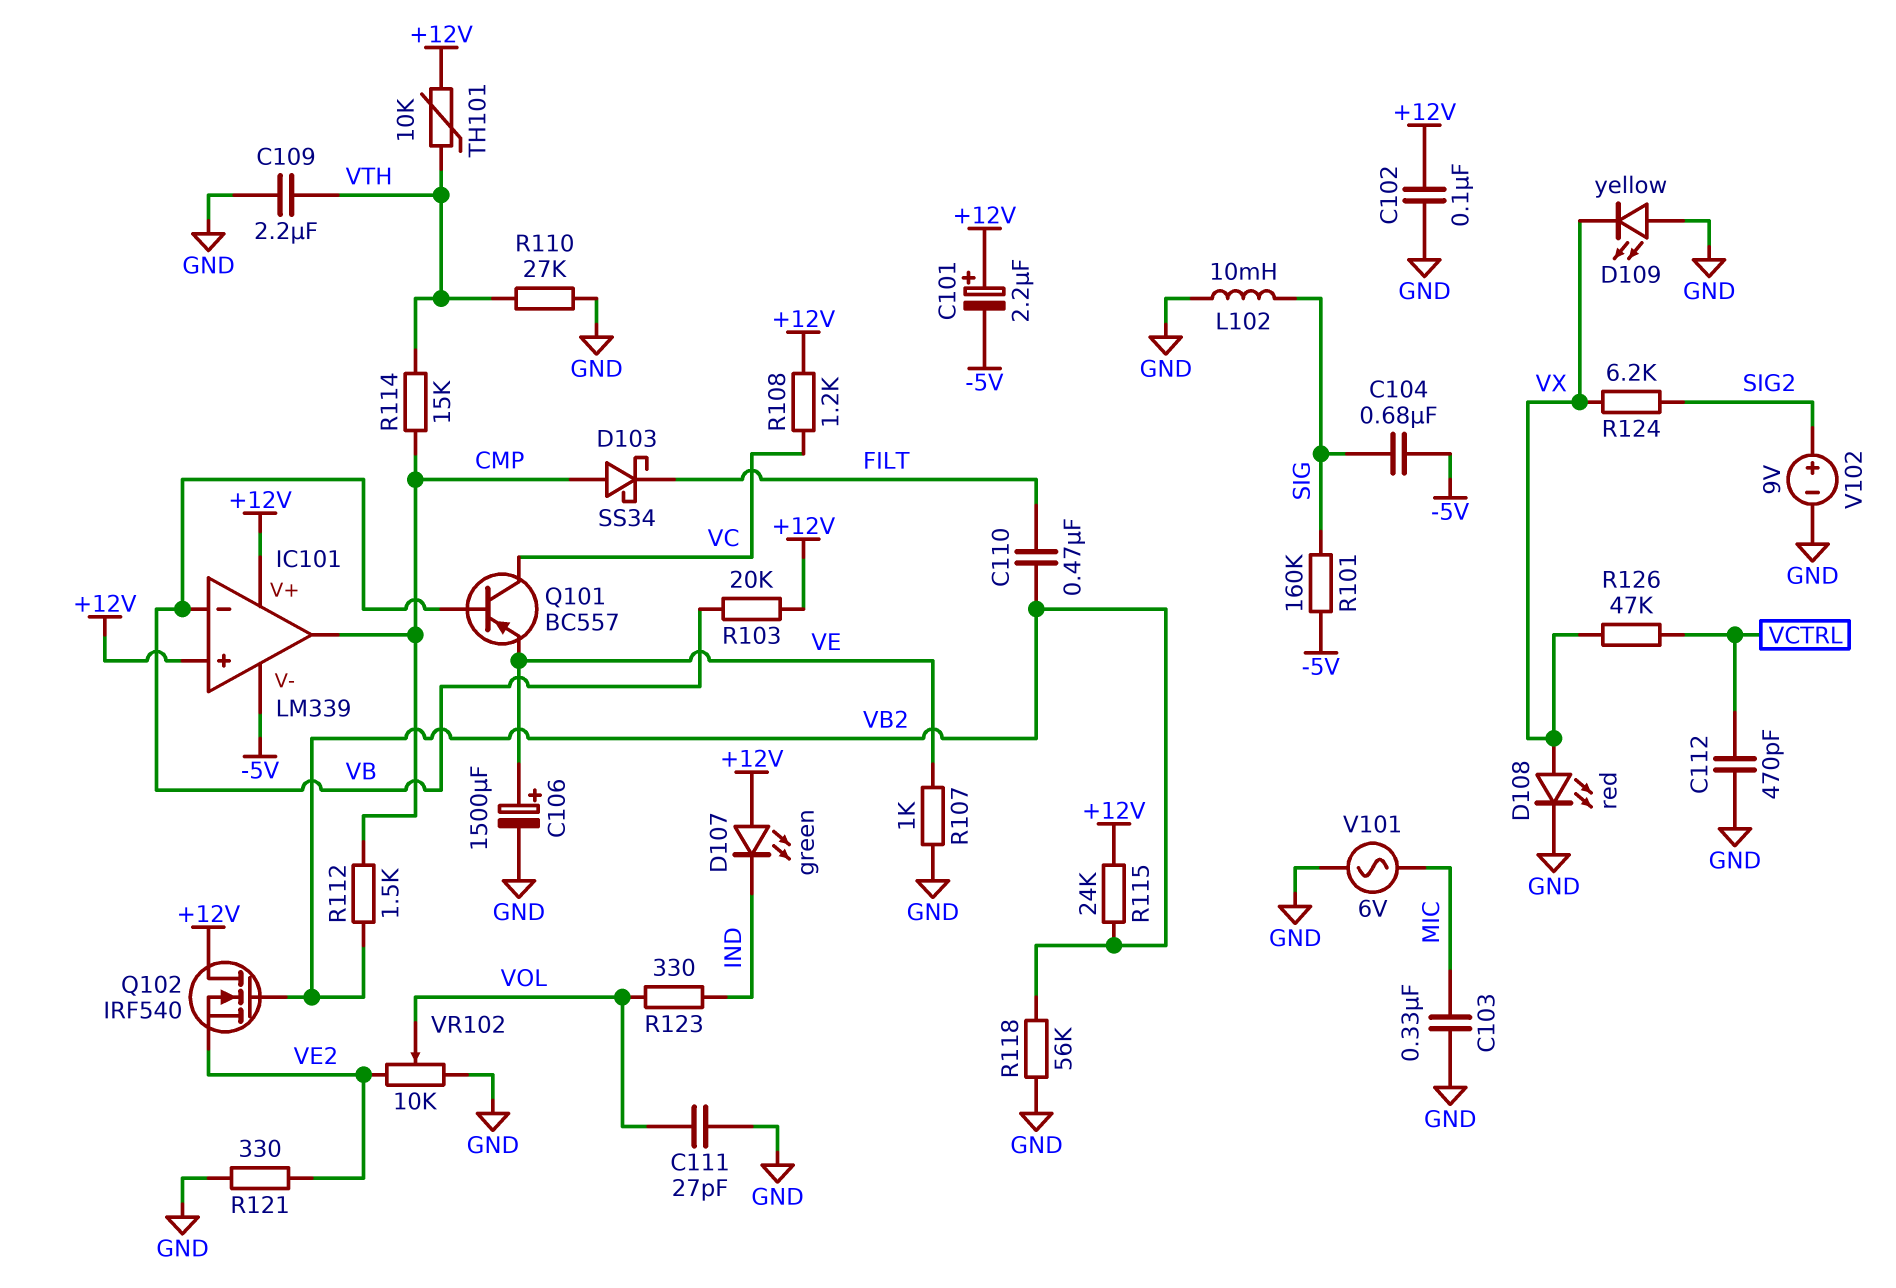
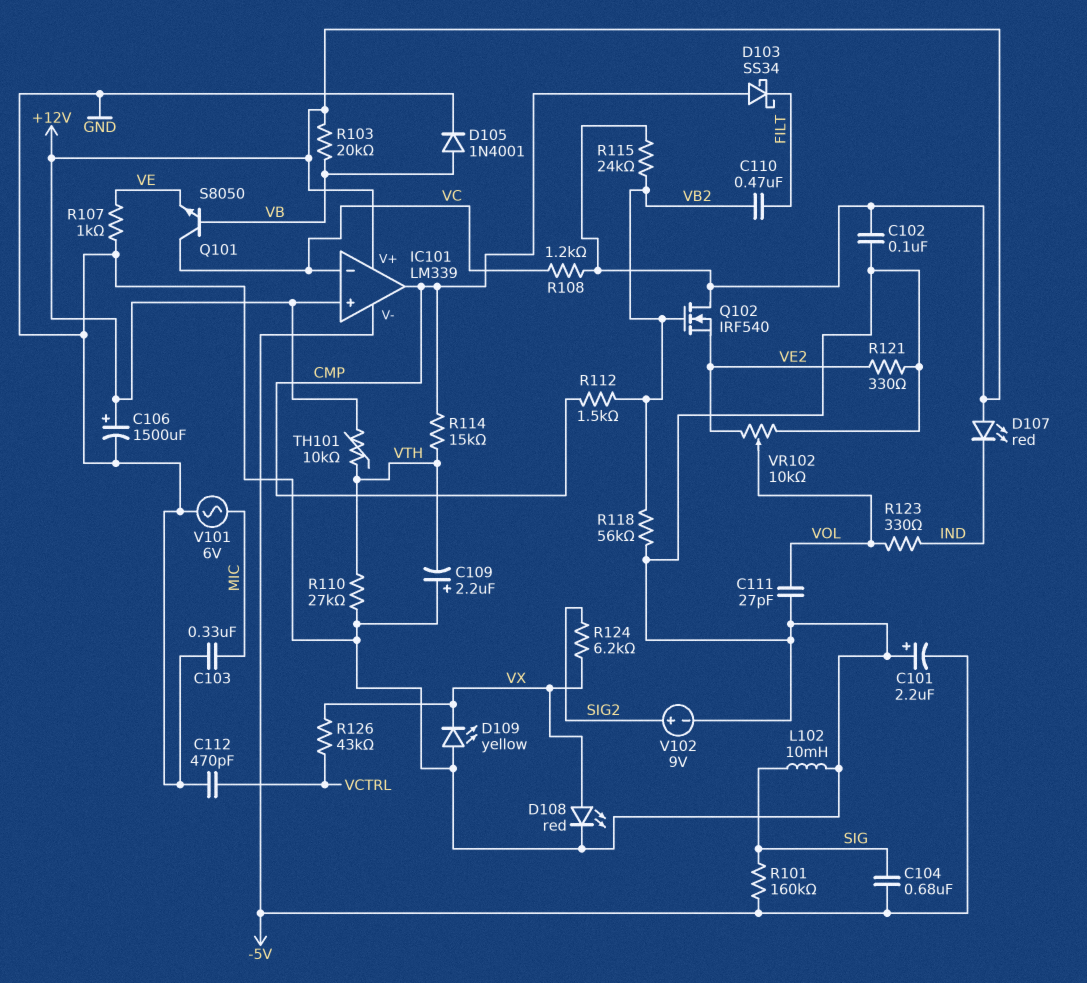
C101: 2.2uF (plus +12V, minus -5V) -> 2.2uF (plus GND, minus -5V)
C106: 1500uF (plus VE, minus GND) -> 1500uF (plus +12V, minus GND)
C109: 2.2uF (GND, VTH) -> 2.2uF (plus GND, minus VTH)
D105: none -> diode 1N4001 (A VB, K GND)
D107: LED green (A +12V, K IND) -> LED red (A +12V, K IND)
IC101 pin in-: VB -> VC
Q101: PNP BC557 (B VB, C VC, E VE) -> NPN S8050 (B VB, C VC, E VE)
R126: 47k (VCTRL, VX) -> 43k (VCTRL, VX)

